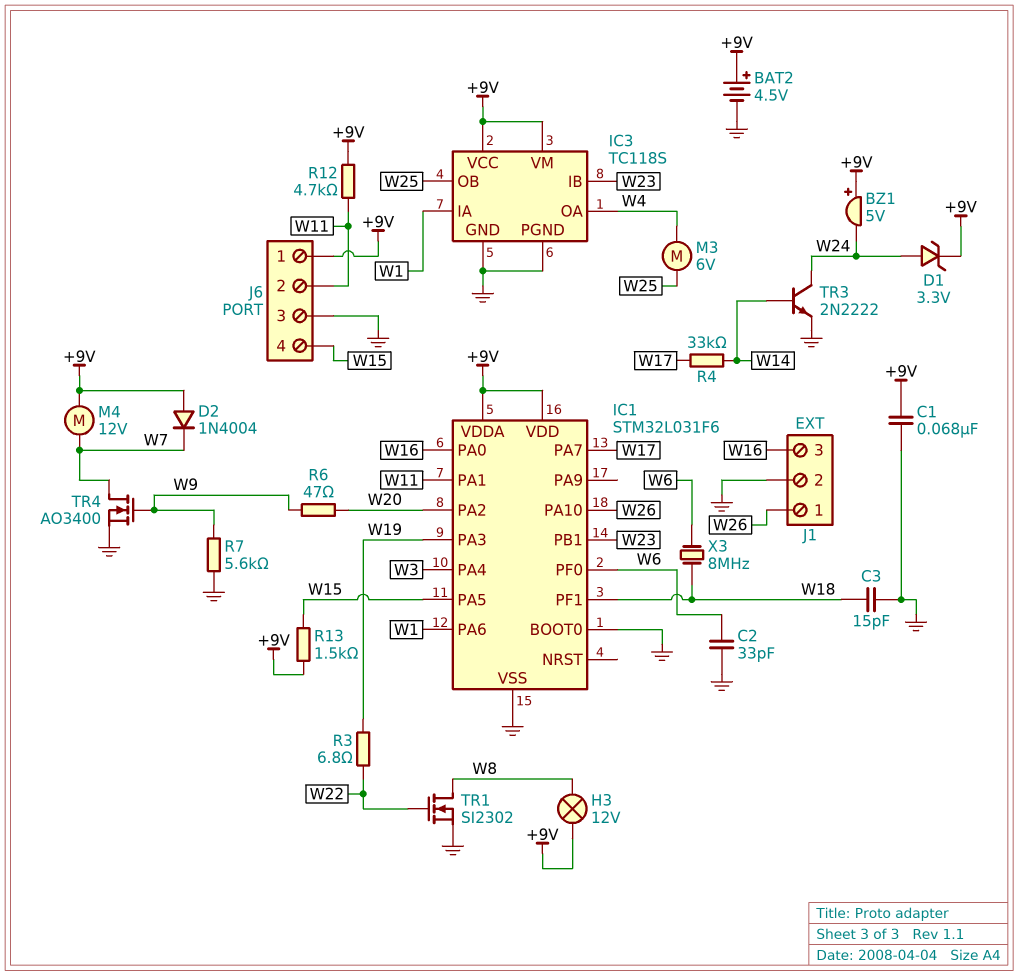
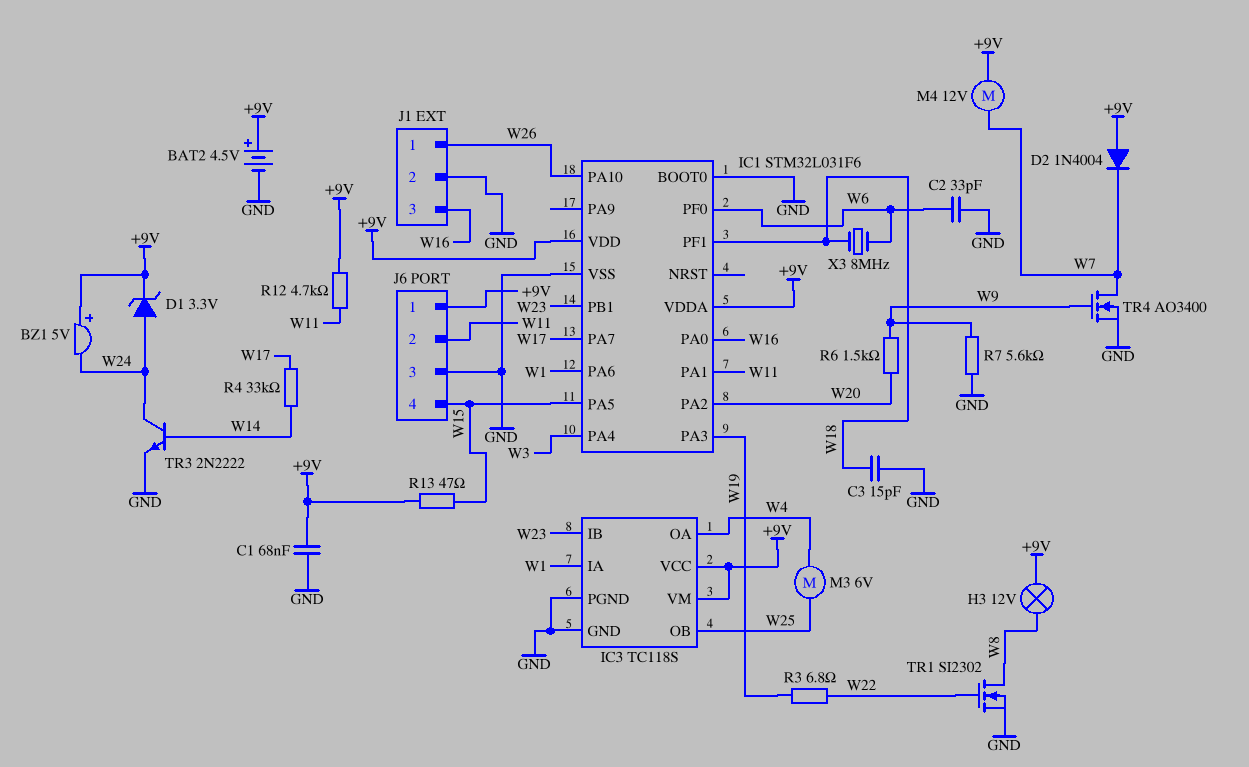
R6: 47 (W9, W20) -> 1.5k (W9, W20)
R13: 1.5k (+9V, W15) -> 47 (+9V, W15)

